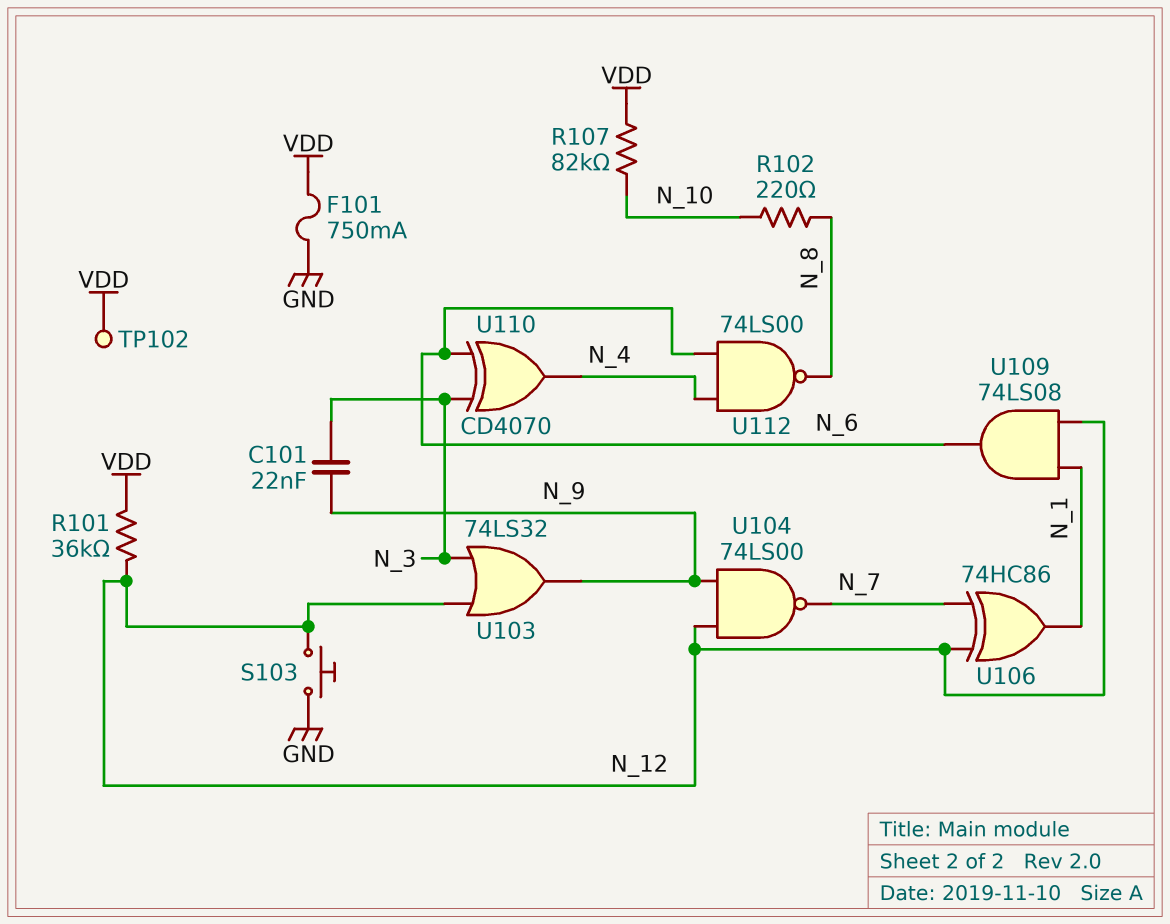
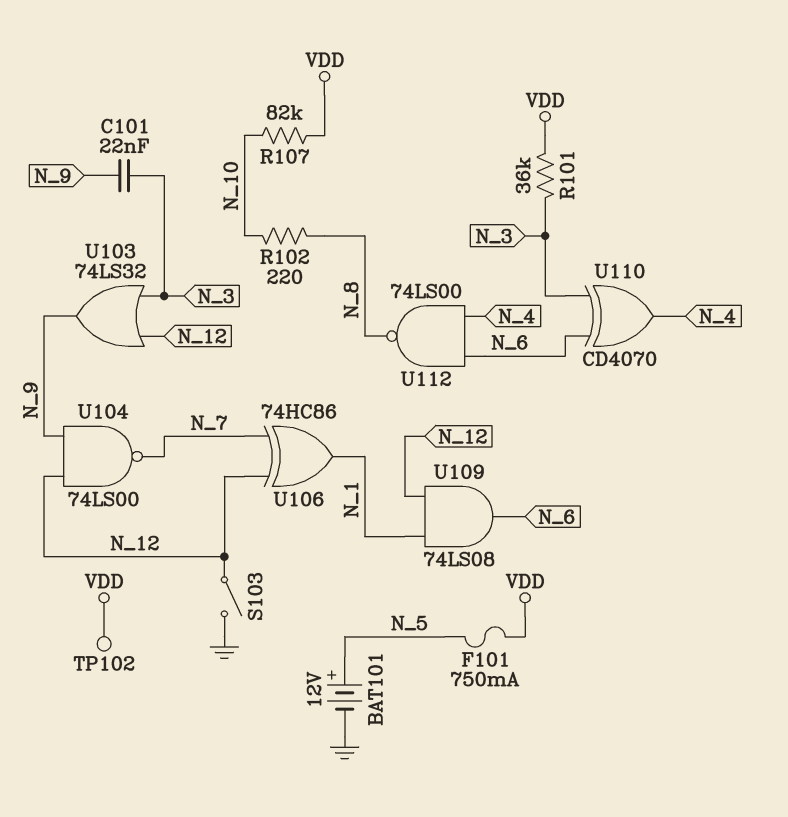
BAT101: none -> 12V (plus N_5, minus GND)
F101: 750mA (GND, VDD) -> 750mA (N_5, VDD)
R101: 36k (N_12, VDD) -> 36k (N_3, VDD)
S103: button (GND, N_12) -> switch (GND, N_12)

